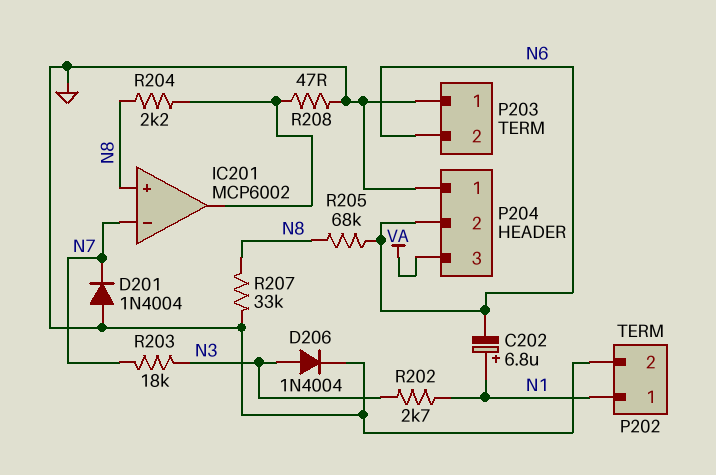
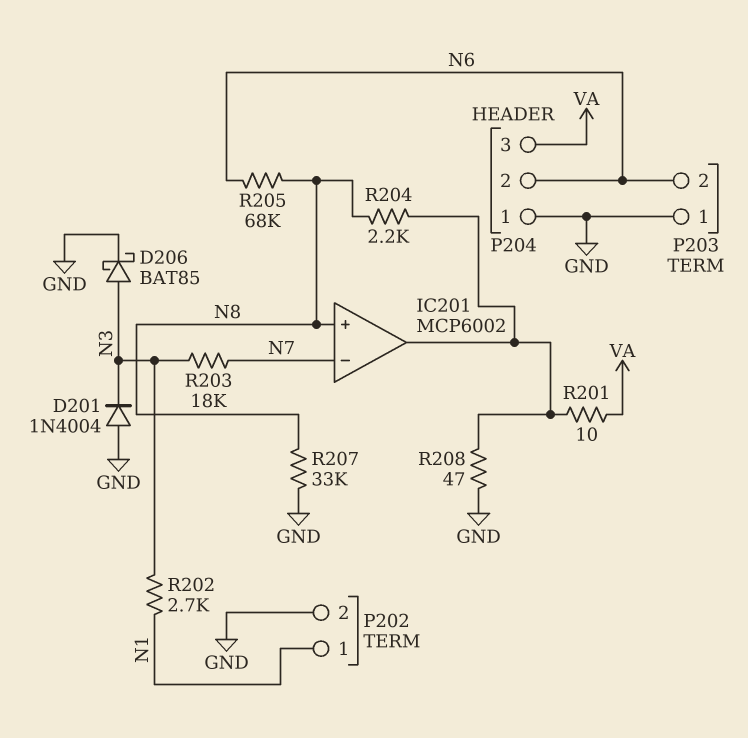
C202: 6.8uF (plus N1, minus N6) -> none
D201: diode 1N4004 (A GND, K N7) -> diode 1N4004 (A GND, K N3)
D206: diode 1N4004 (A N3, K GND) -> schottky BAT85 (A N3, K GND)
R201: none -> 10 (IC201/out, VA)

